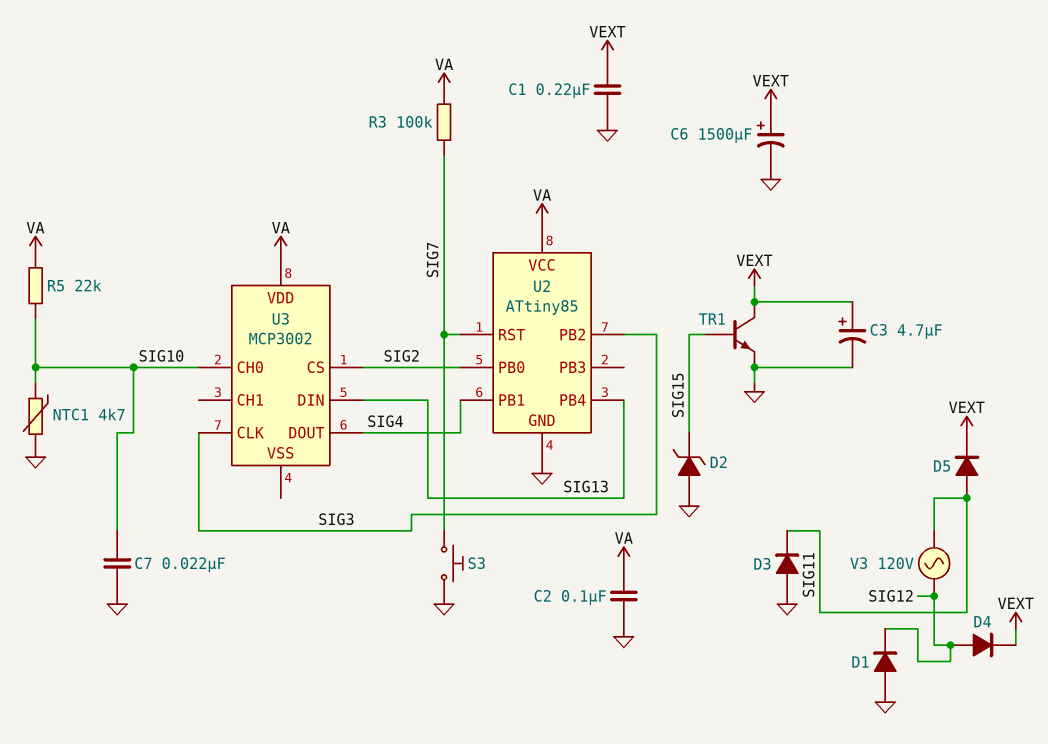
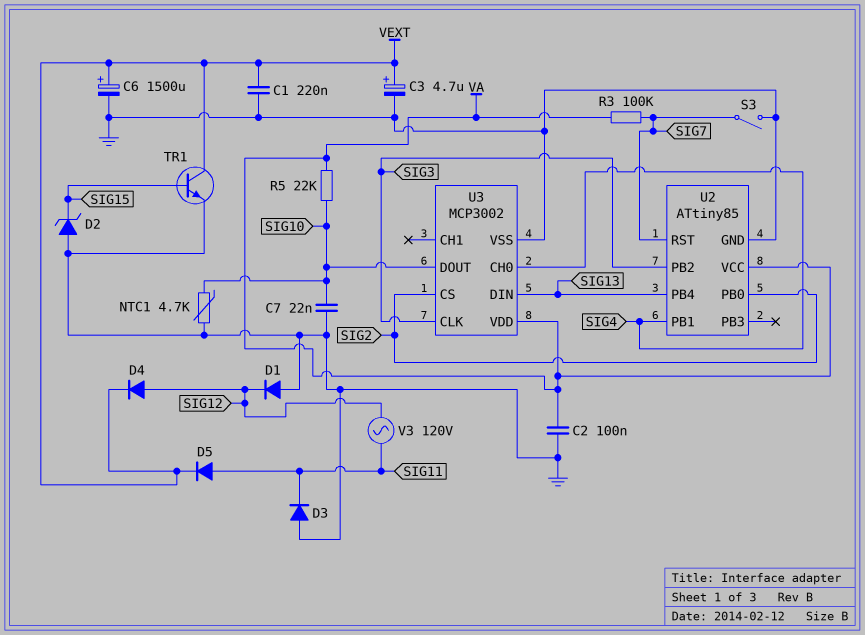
S3: button (GND, SIG7) -> switch (GND, SIG7)
U3 pin CH0: SIG10 -> SIG4
U3 pin DOUT: SIG4 -> SIG10
U3 pin VSS: none -> GND

